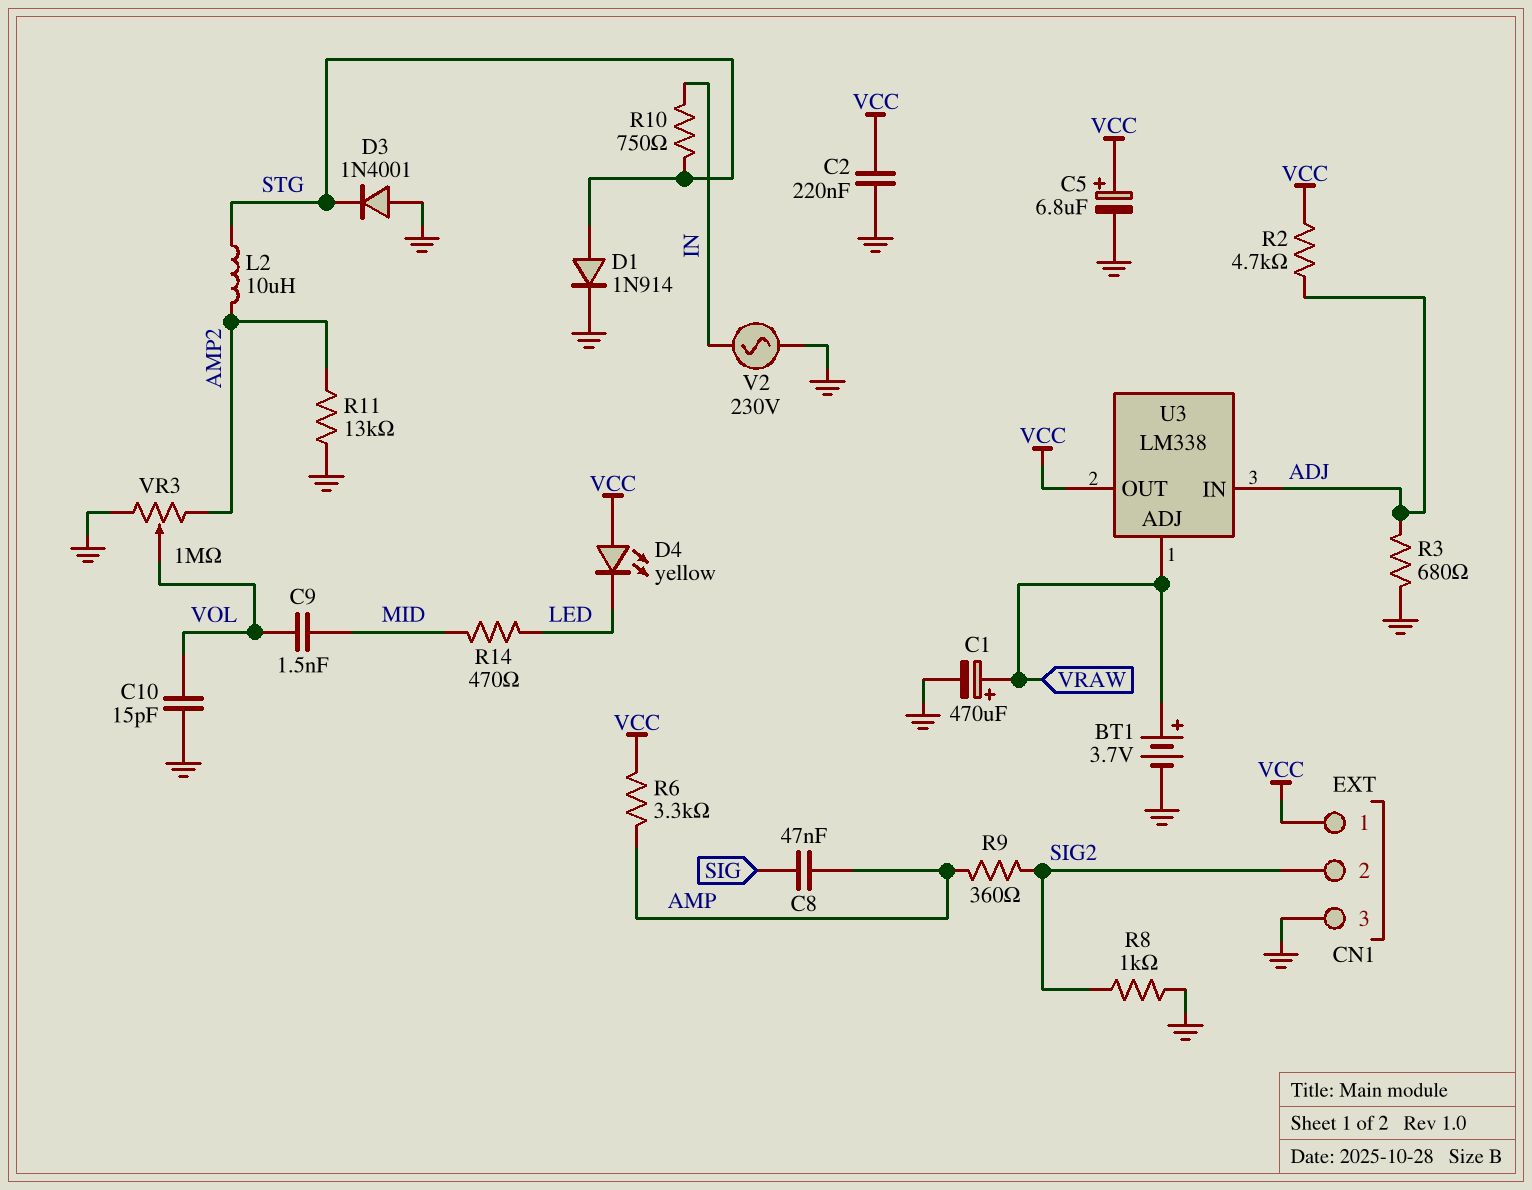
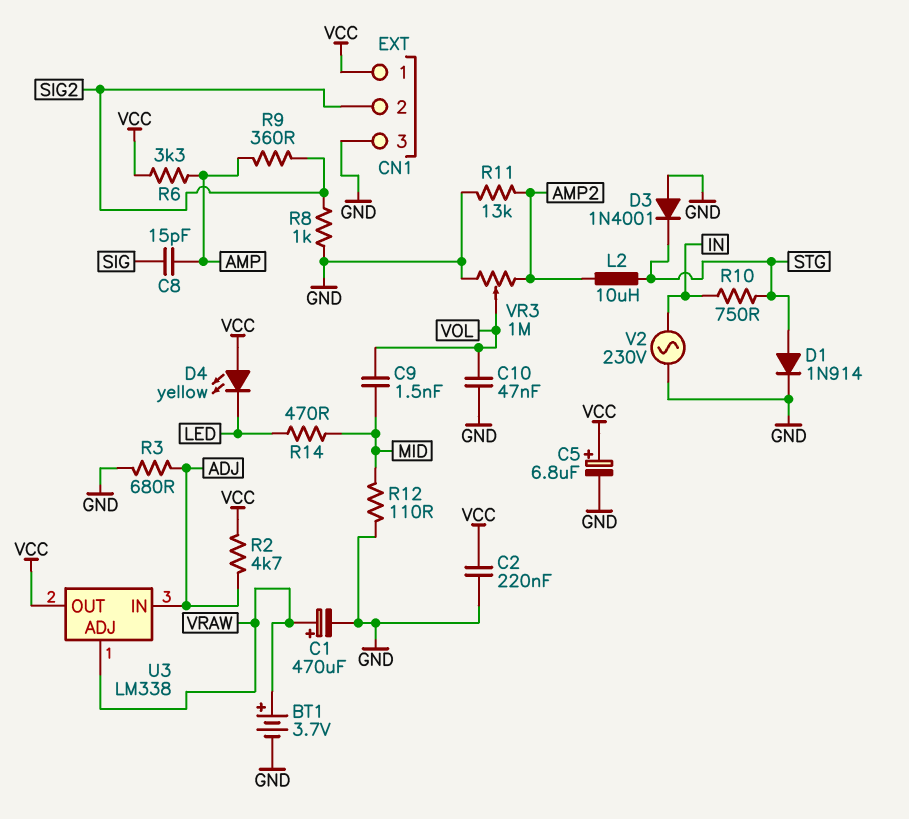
C8: 47nF (AMP, SIG) -> 15pF (AMP, SIG)
C10: 15pF (GND, VOL) -> 47nF (GND, VOL)
R12: none -> 110 (GND, MID)

